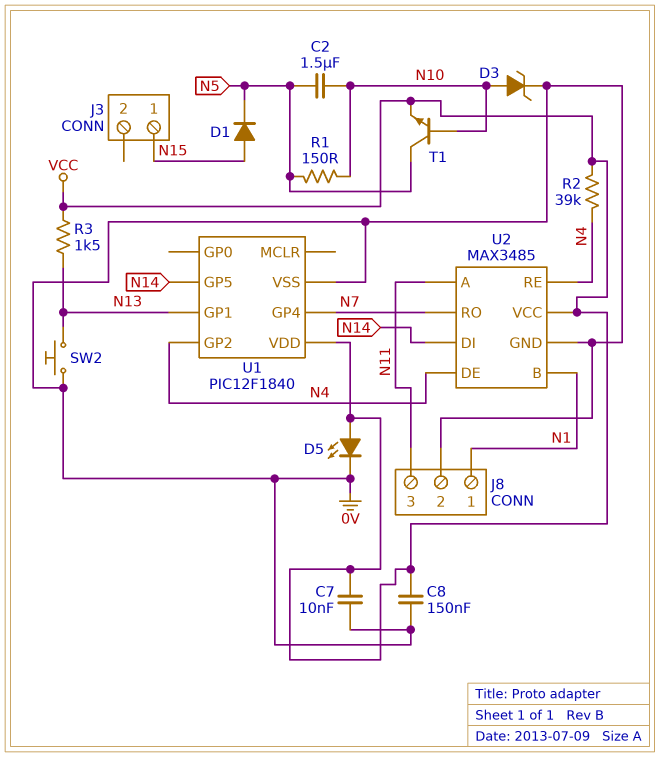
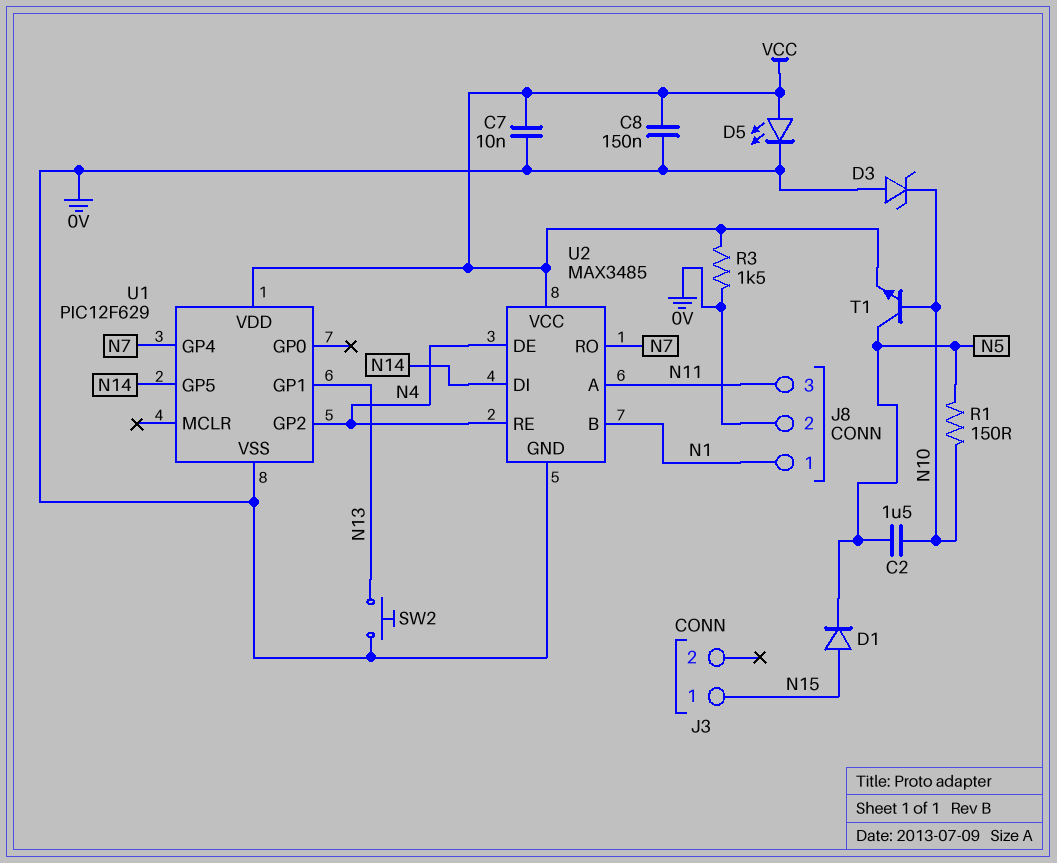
D3: zener (A N10, K 0V) -> zener (A 0V, K N10)
R2: 39k (N4, VCC) -> none
R3: 1.5k (N13, VCC) -> 1.5k (0V, VCC)
U1: PIC12F1840 -> PIC12F629

